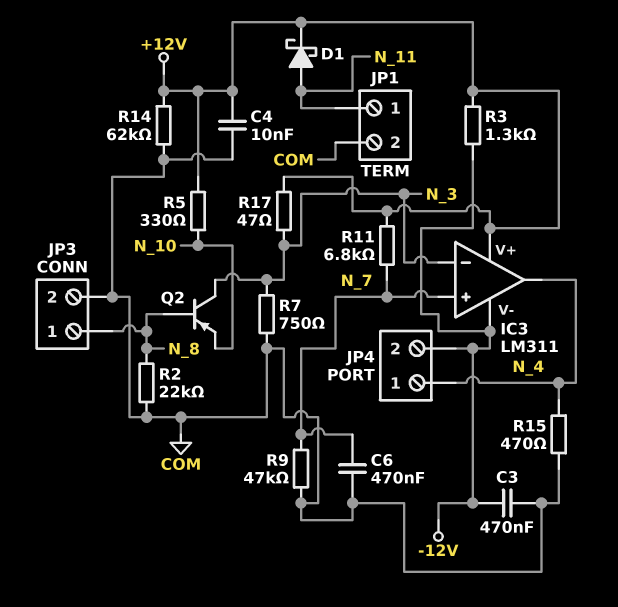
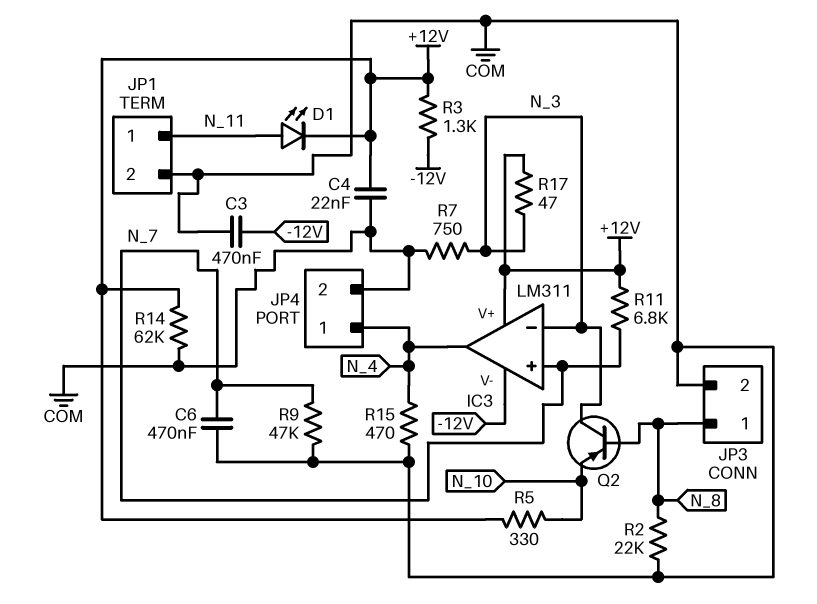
C4: 10nF (+12V, COM) -> 22nF (+12V, COM)
D1: schottky (A N_11, K +12V) -> LED (A N_11, K +12V)
JP4 pin 2: -12V -> COM

